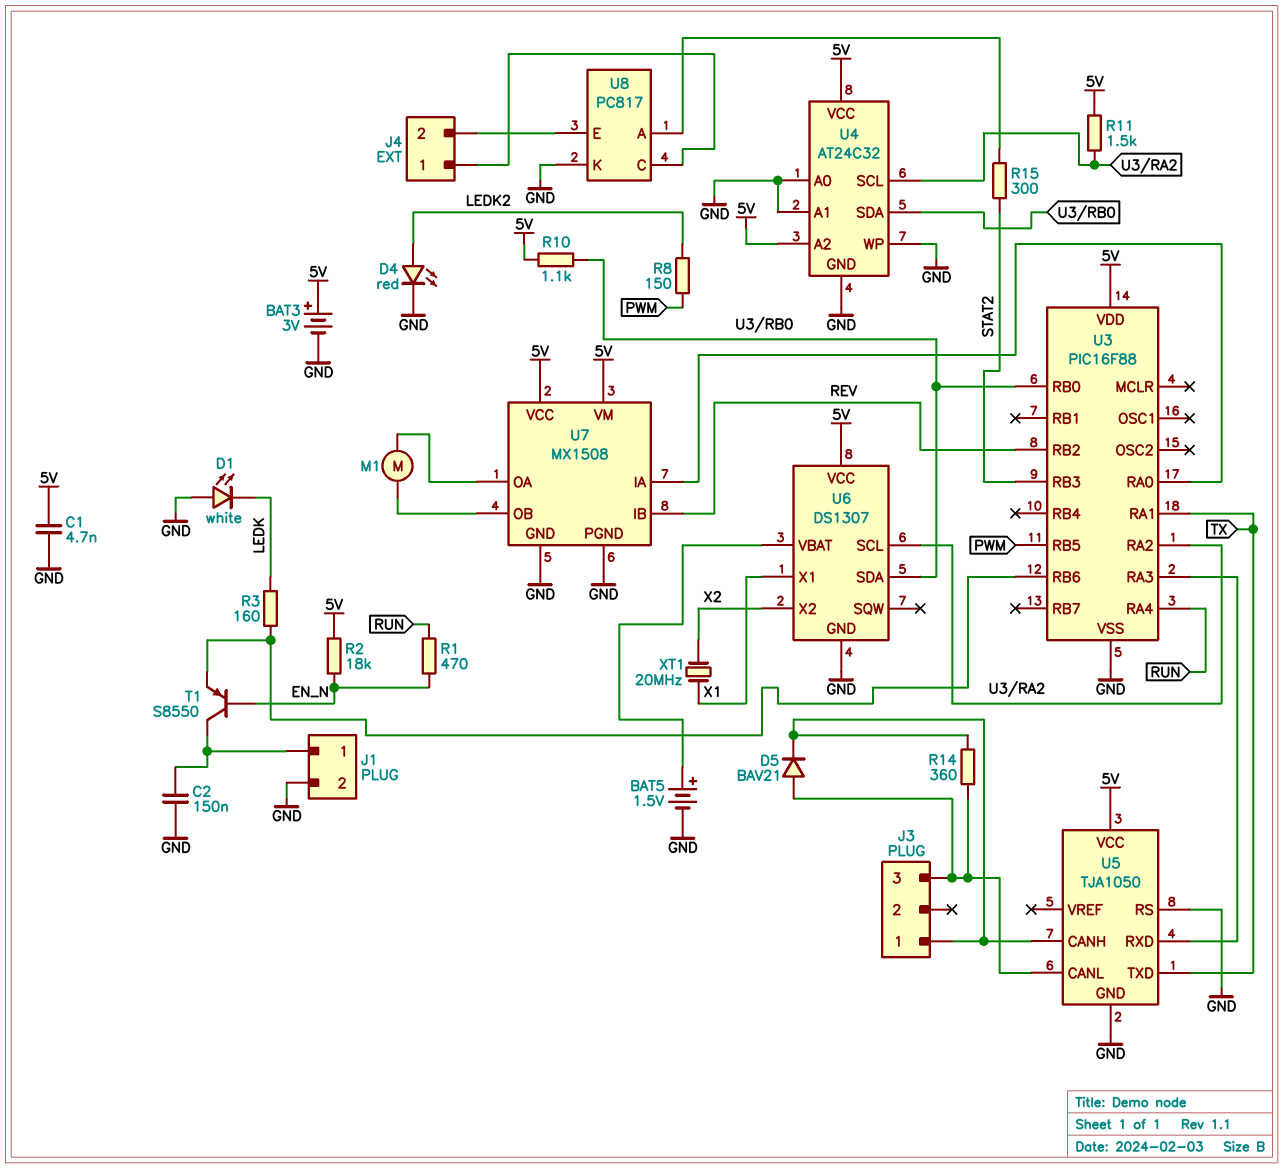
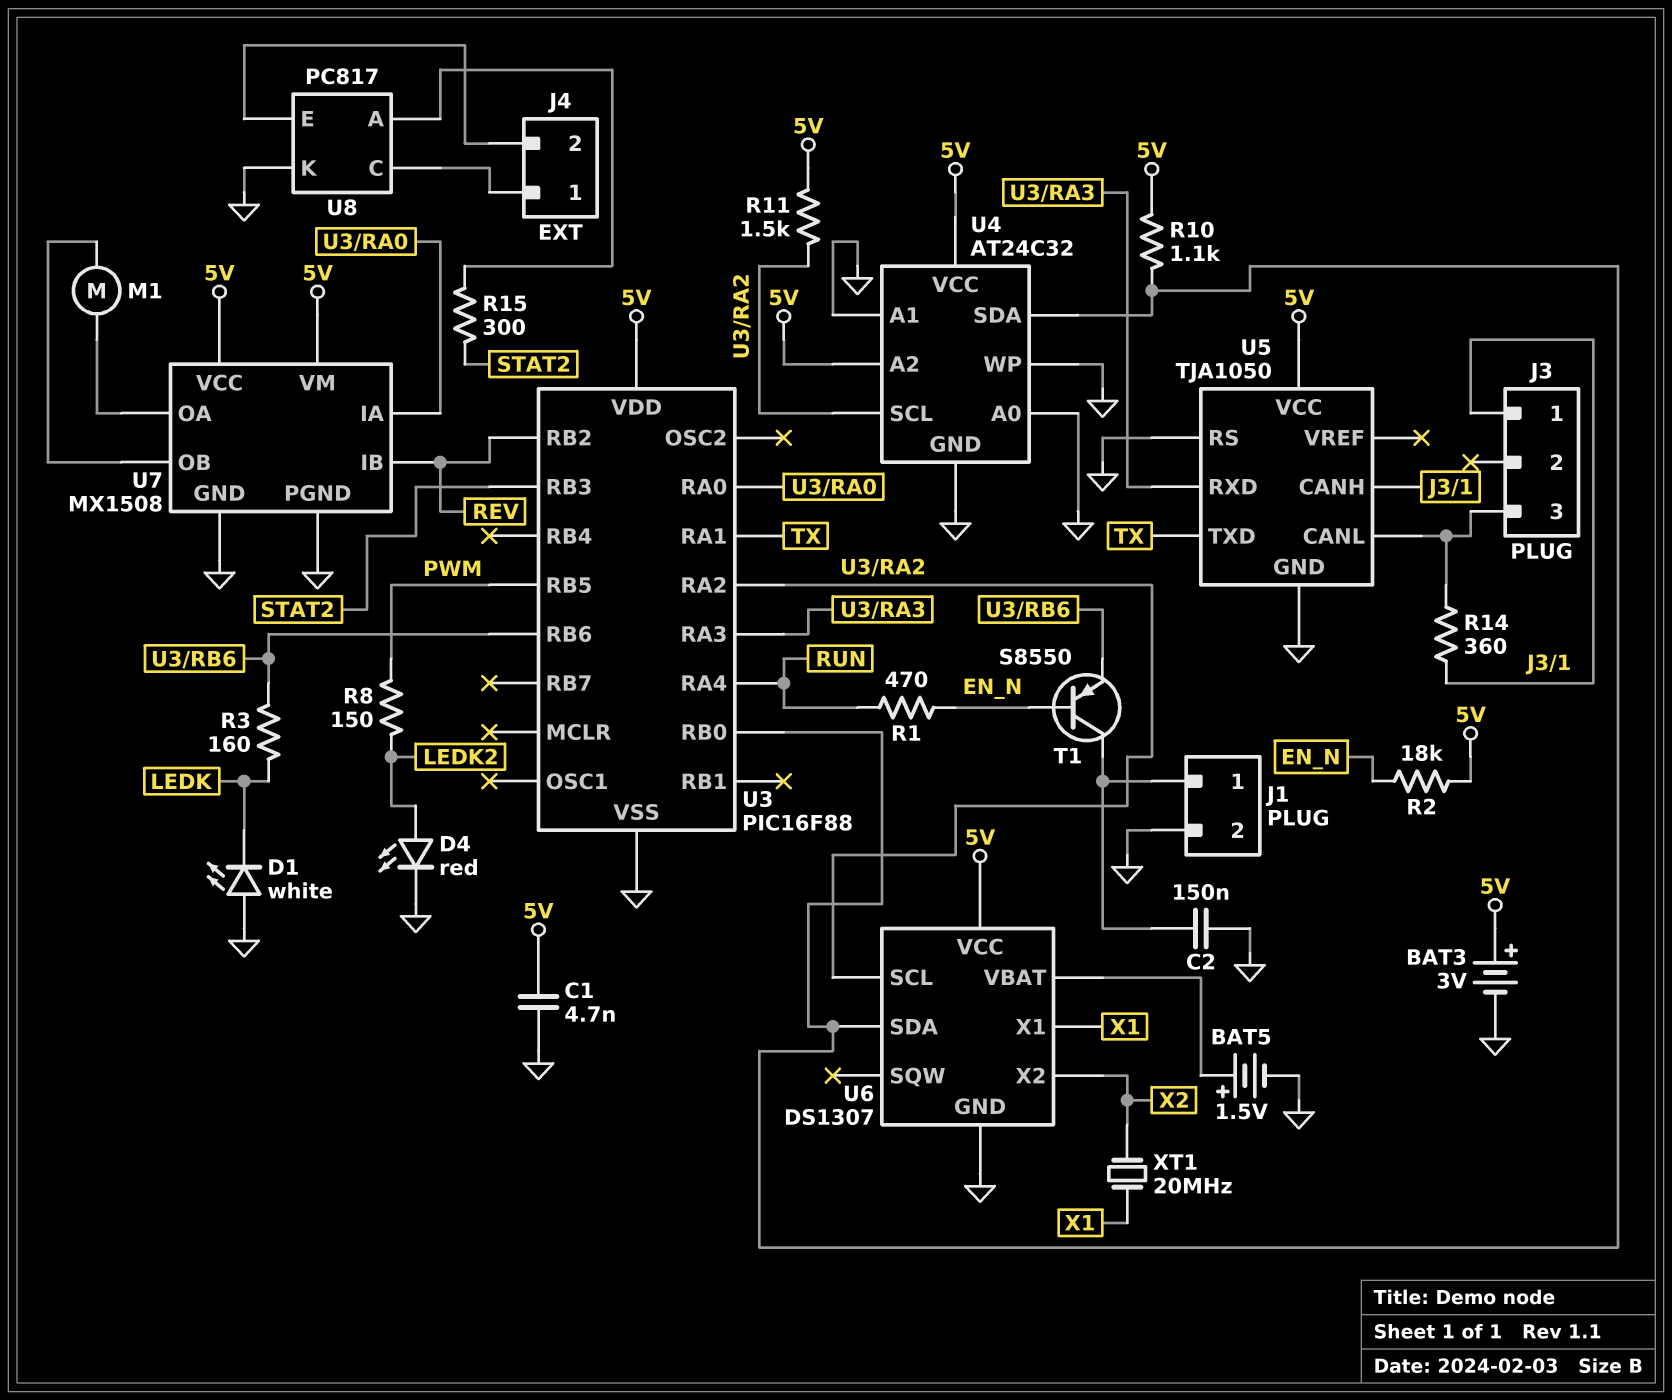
D5: diode BAV21 (A J3/3, K J3/1) -> none

